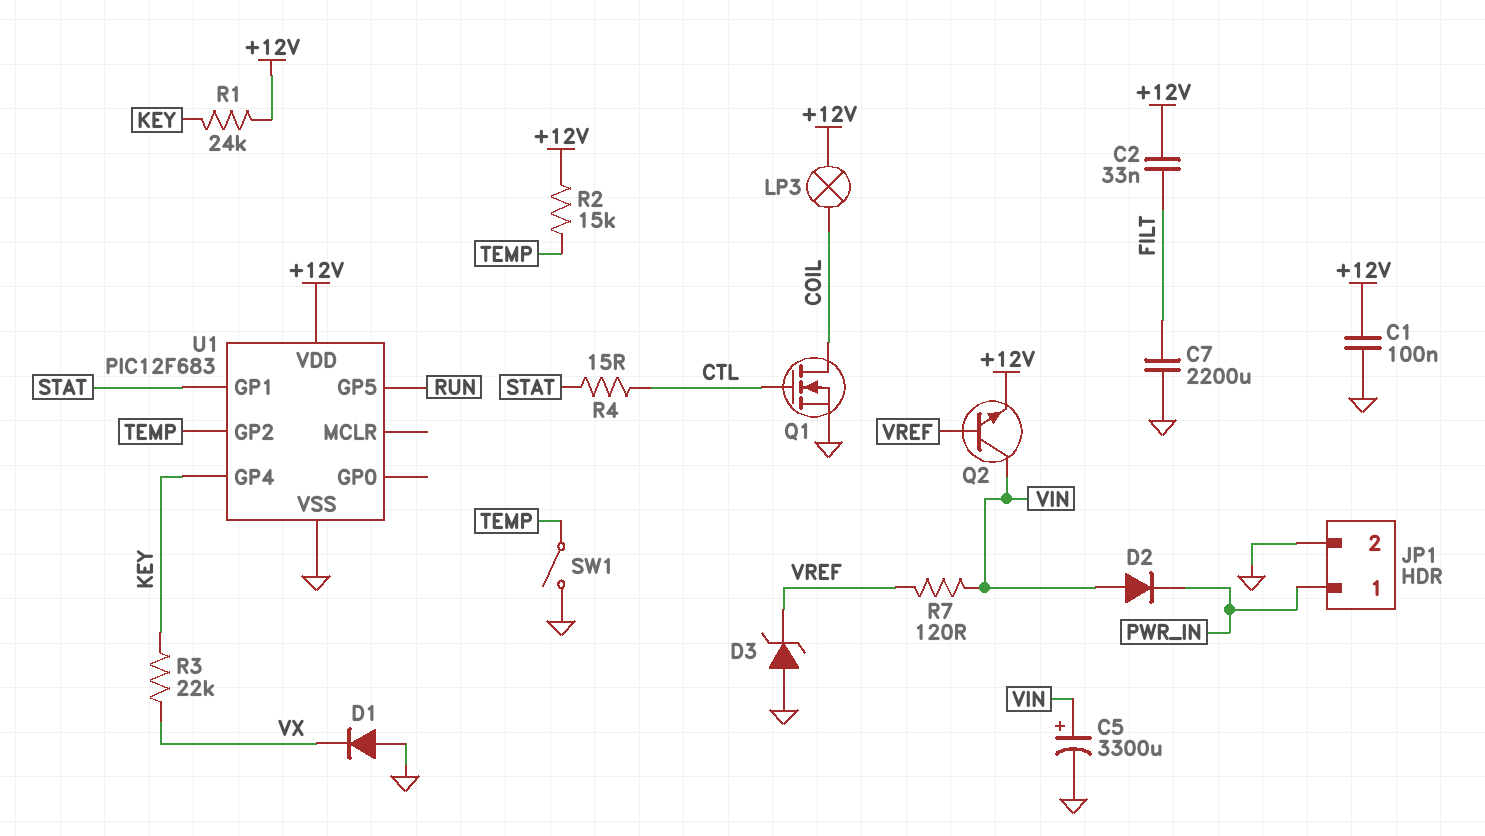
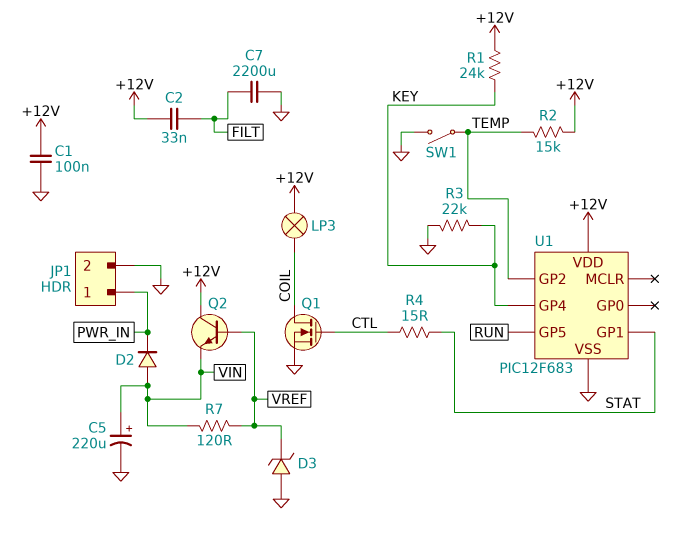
C5: 3300uF (plus VIN, minus GND) -> 220uF (plus VIN, minus GND)
D1: diode (A GND, K VX) -> none
Q2: NPN (B VREF, C VIN, E +12V) -> NPN (B VREF, C +12V, E VIN)
R3: 22k (KEY, VX) -> 22k (GND, KEY)

